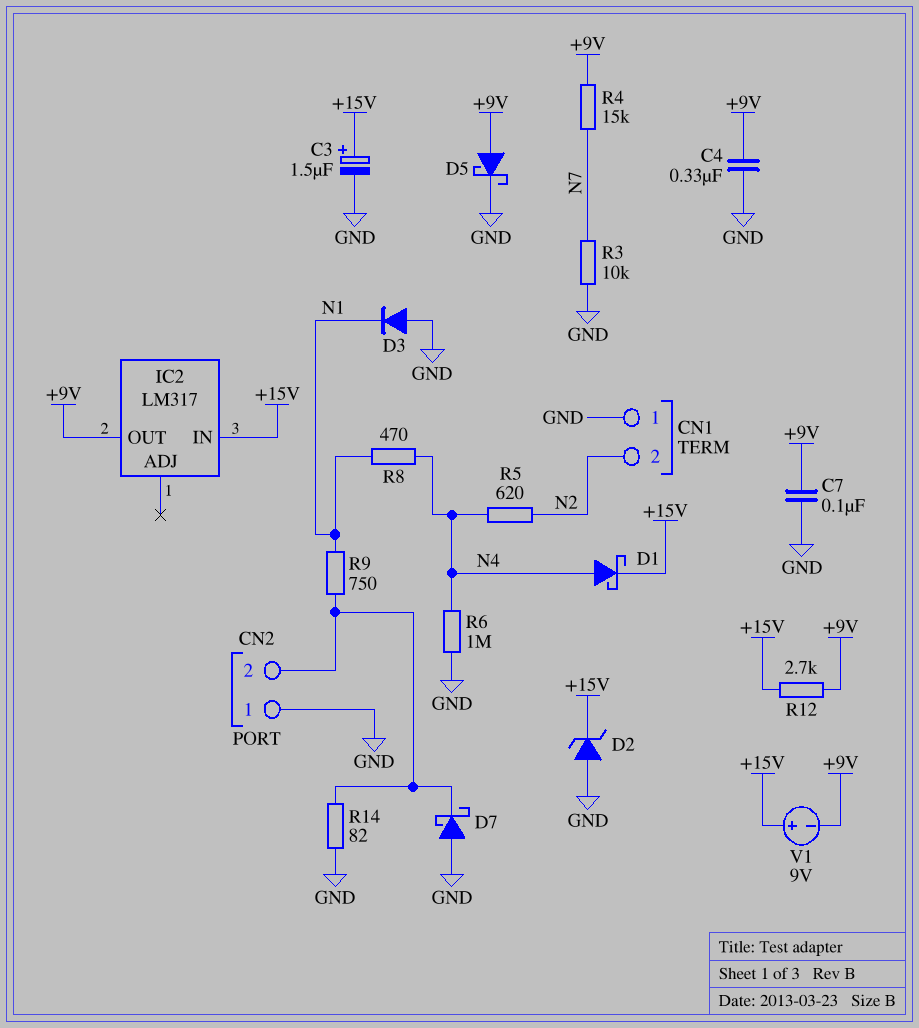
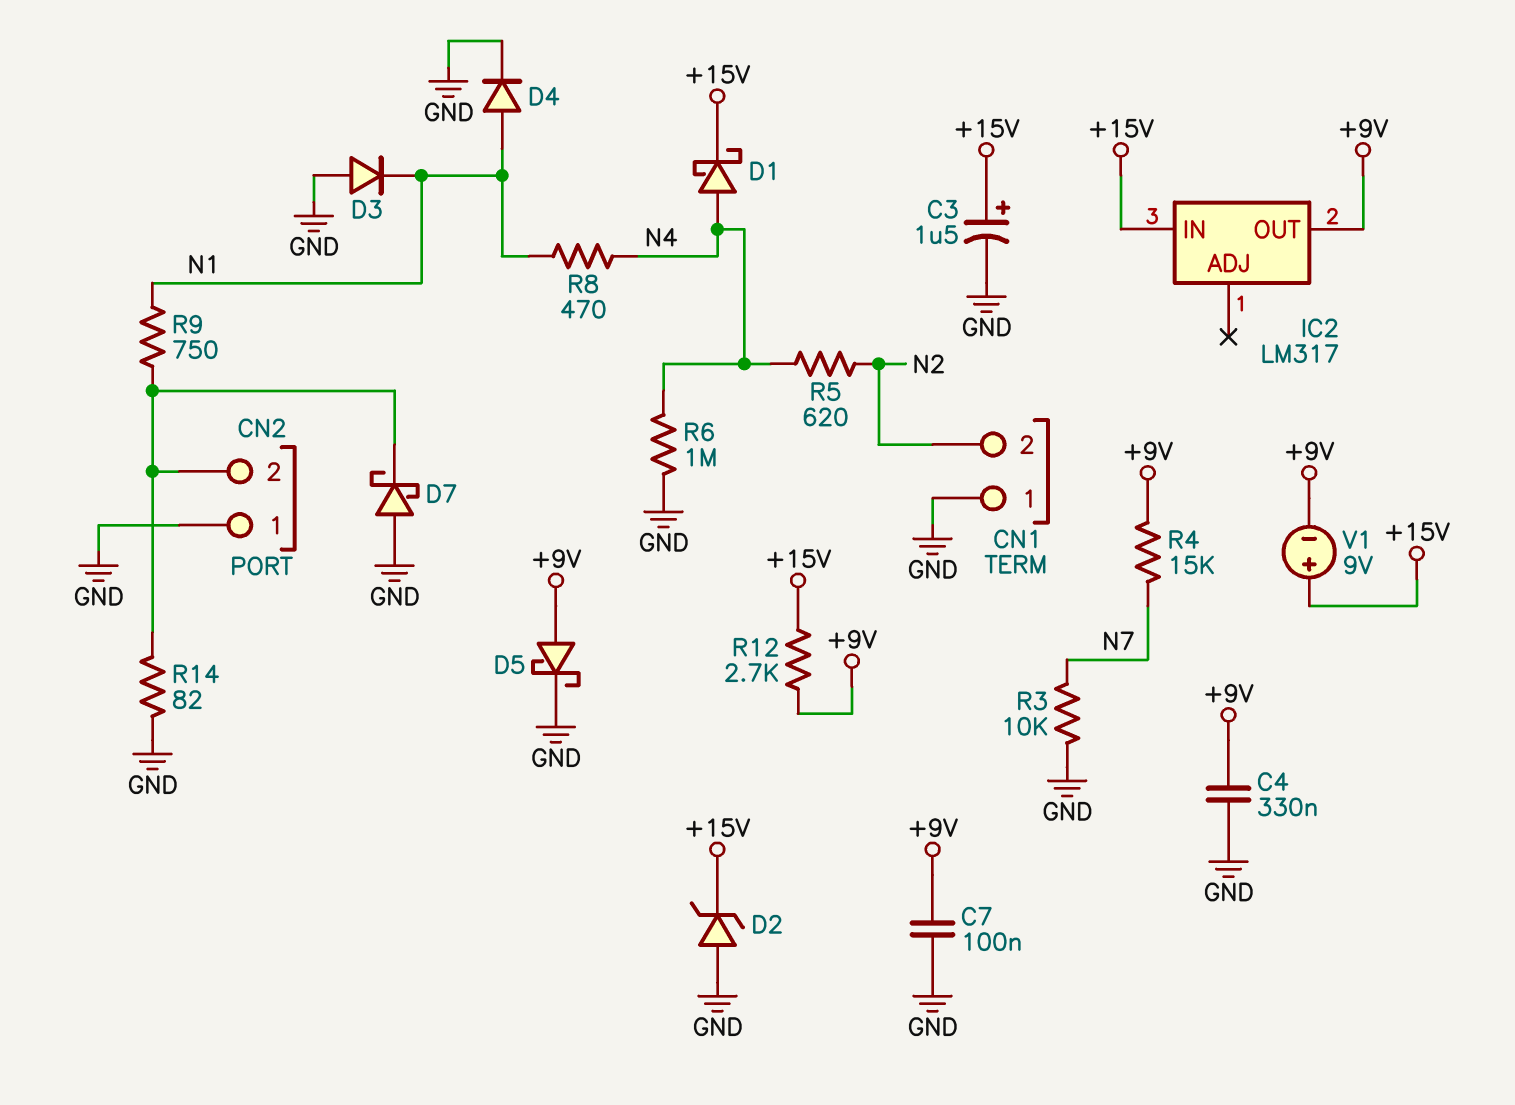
D4: none -> diode (A N1, K GND)

